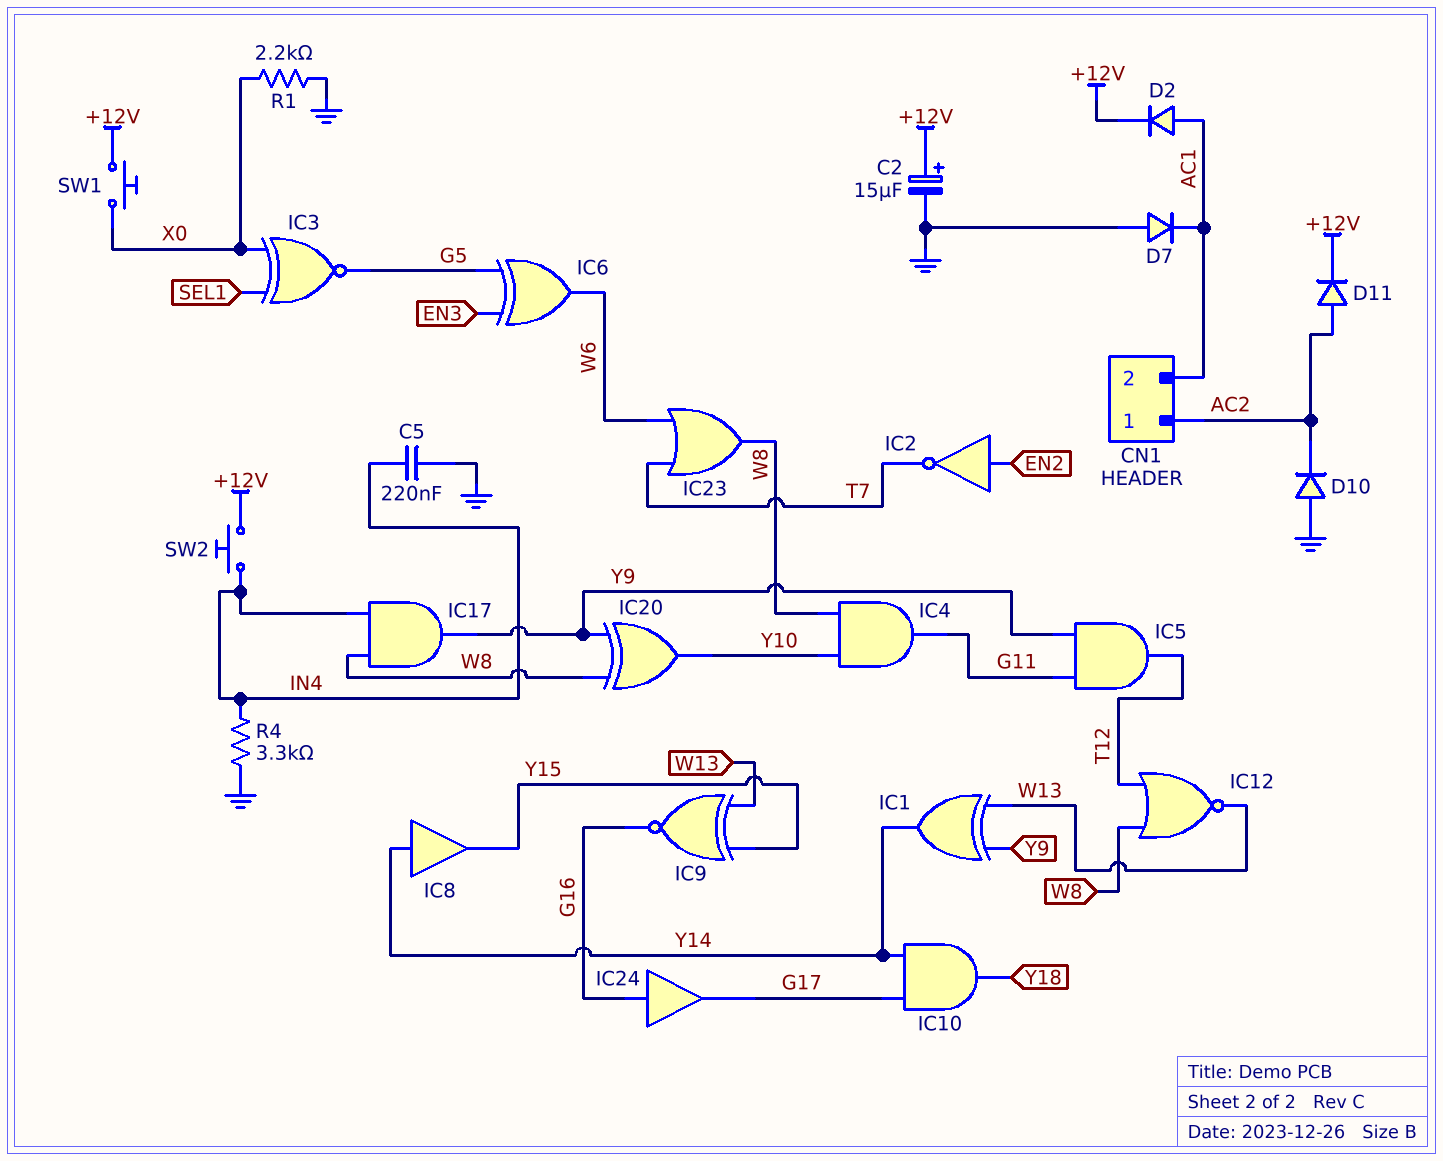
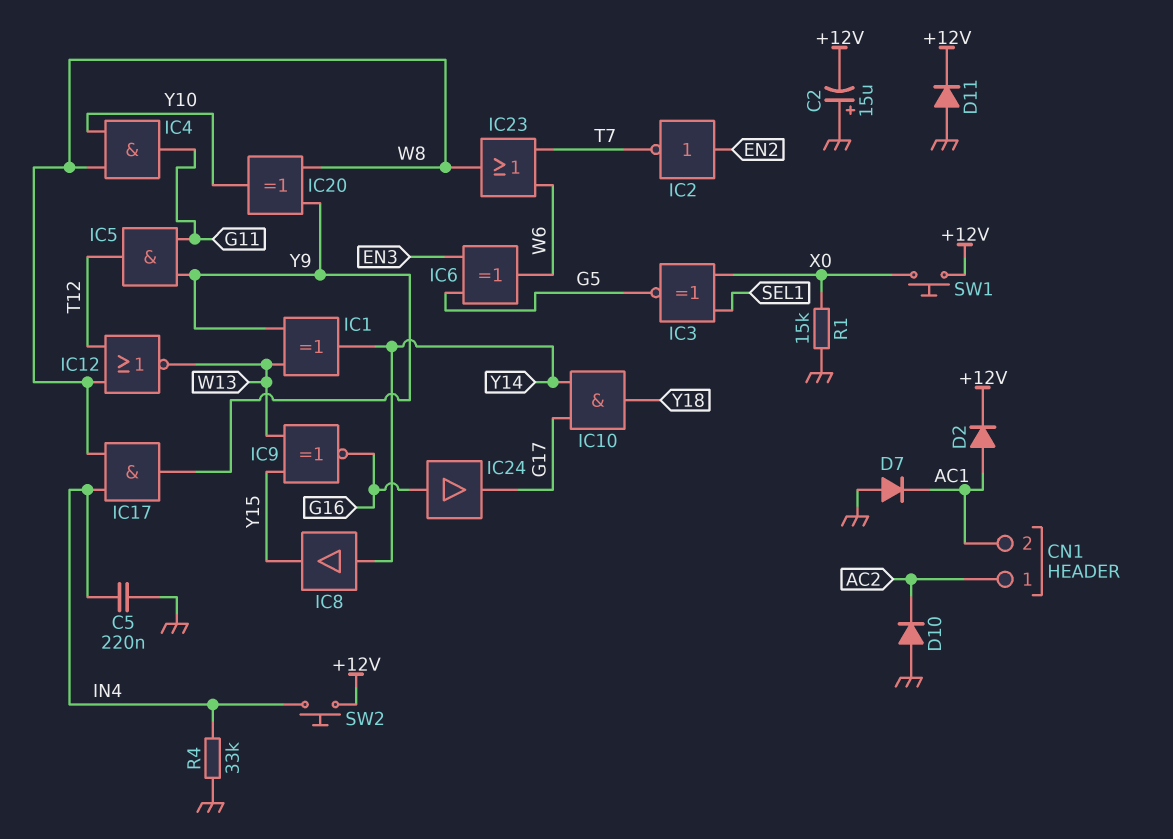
C2: 15uF (plus +12V, minus GND) -> 15uF (plus GND, minus +12V)
D11: diode (A AC2, K +12V) -> diode (A GND, K +12V)
R1: 2.2k (GND, X0) -> 15k (GND, X0)
R4: 3.3k (GND, IN4) -> 33k (GND, IN4)

